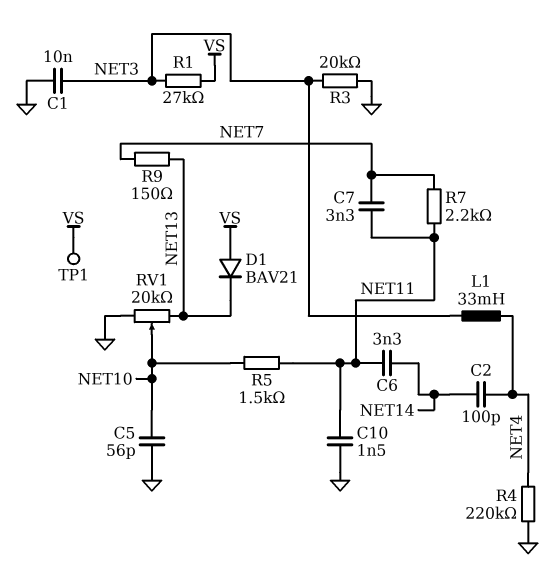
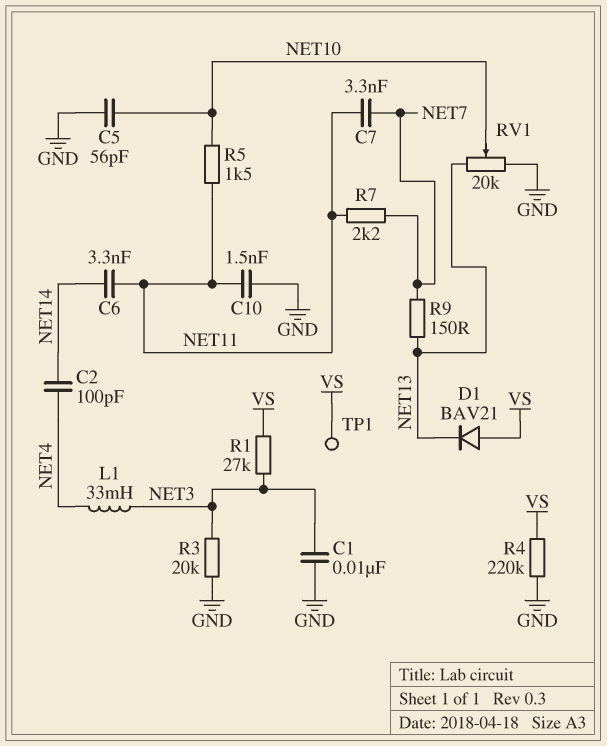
R4: 220k (GND, NET4) -> 220k (GND, VS)

